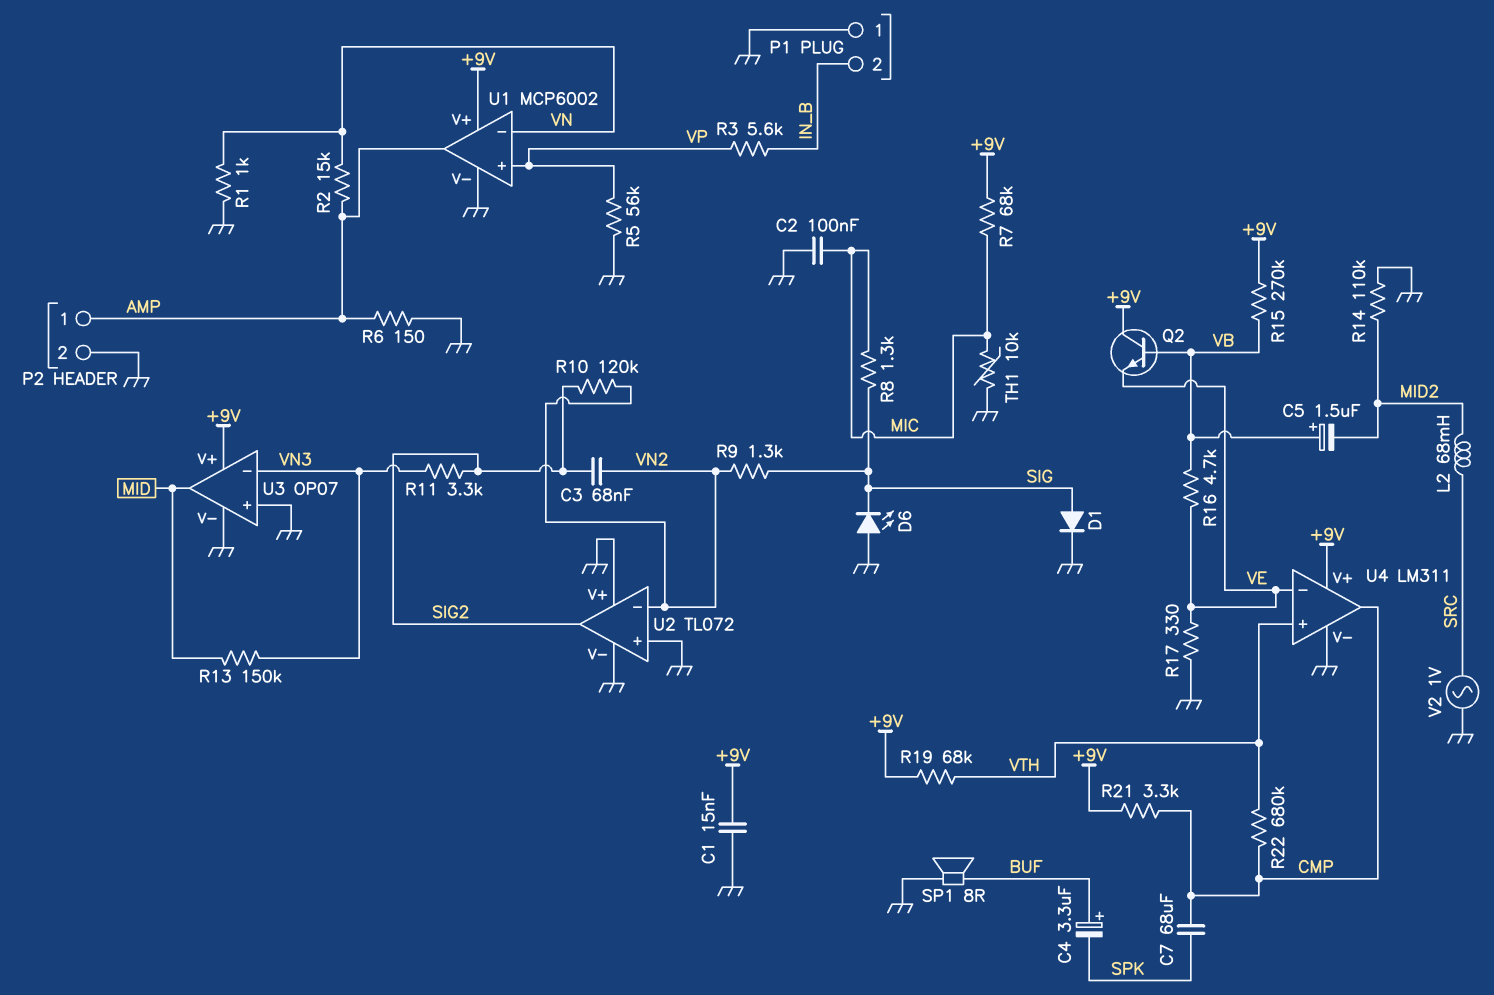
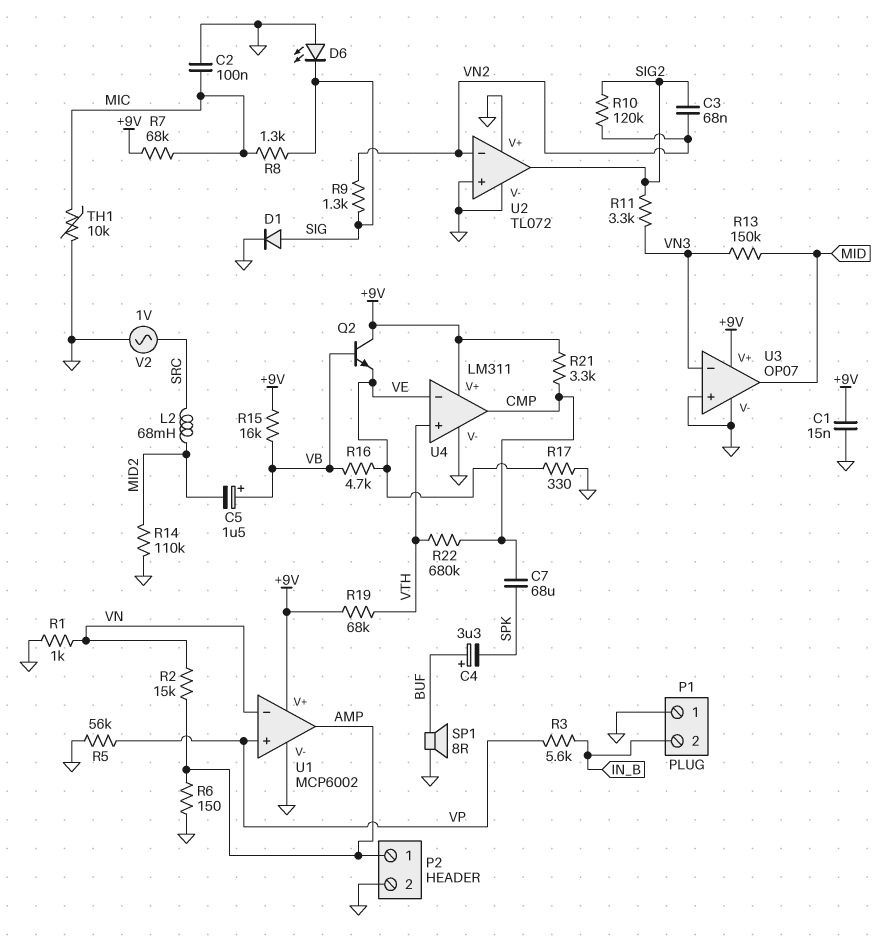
R15: 270k (+9V, VB) -> 16k (+9V, VB)

